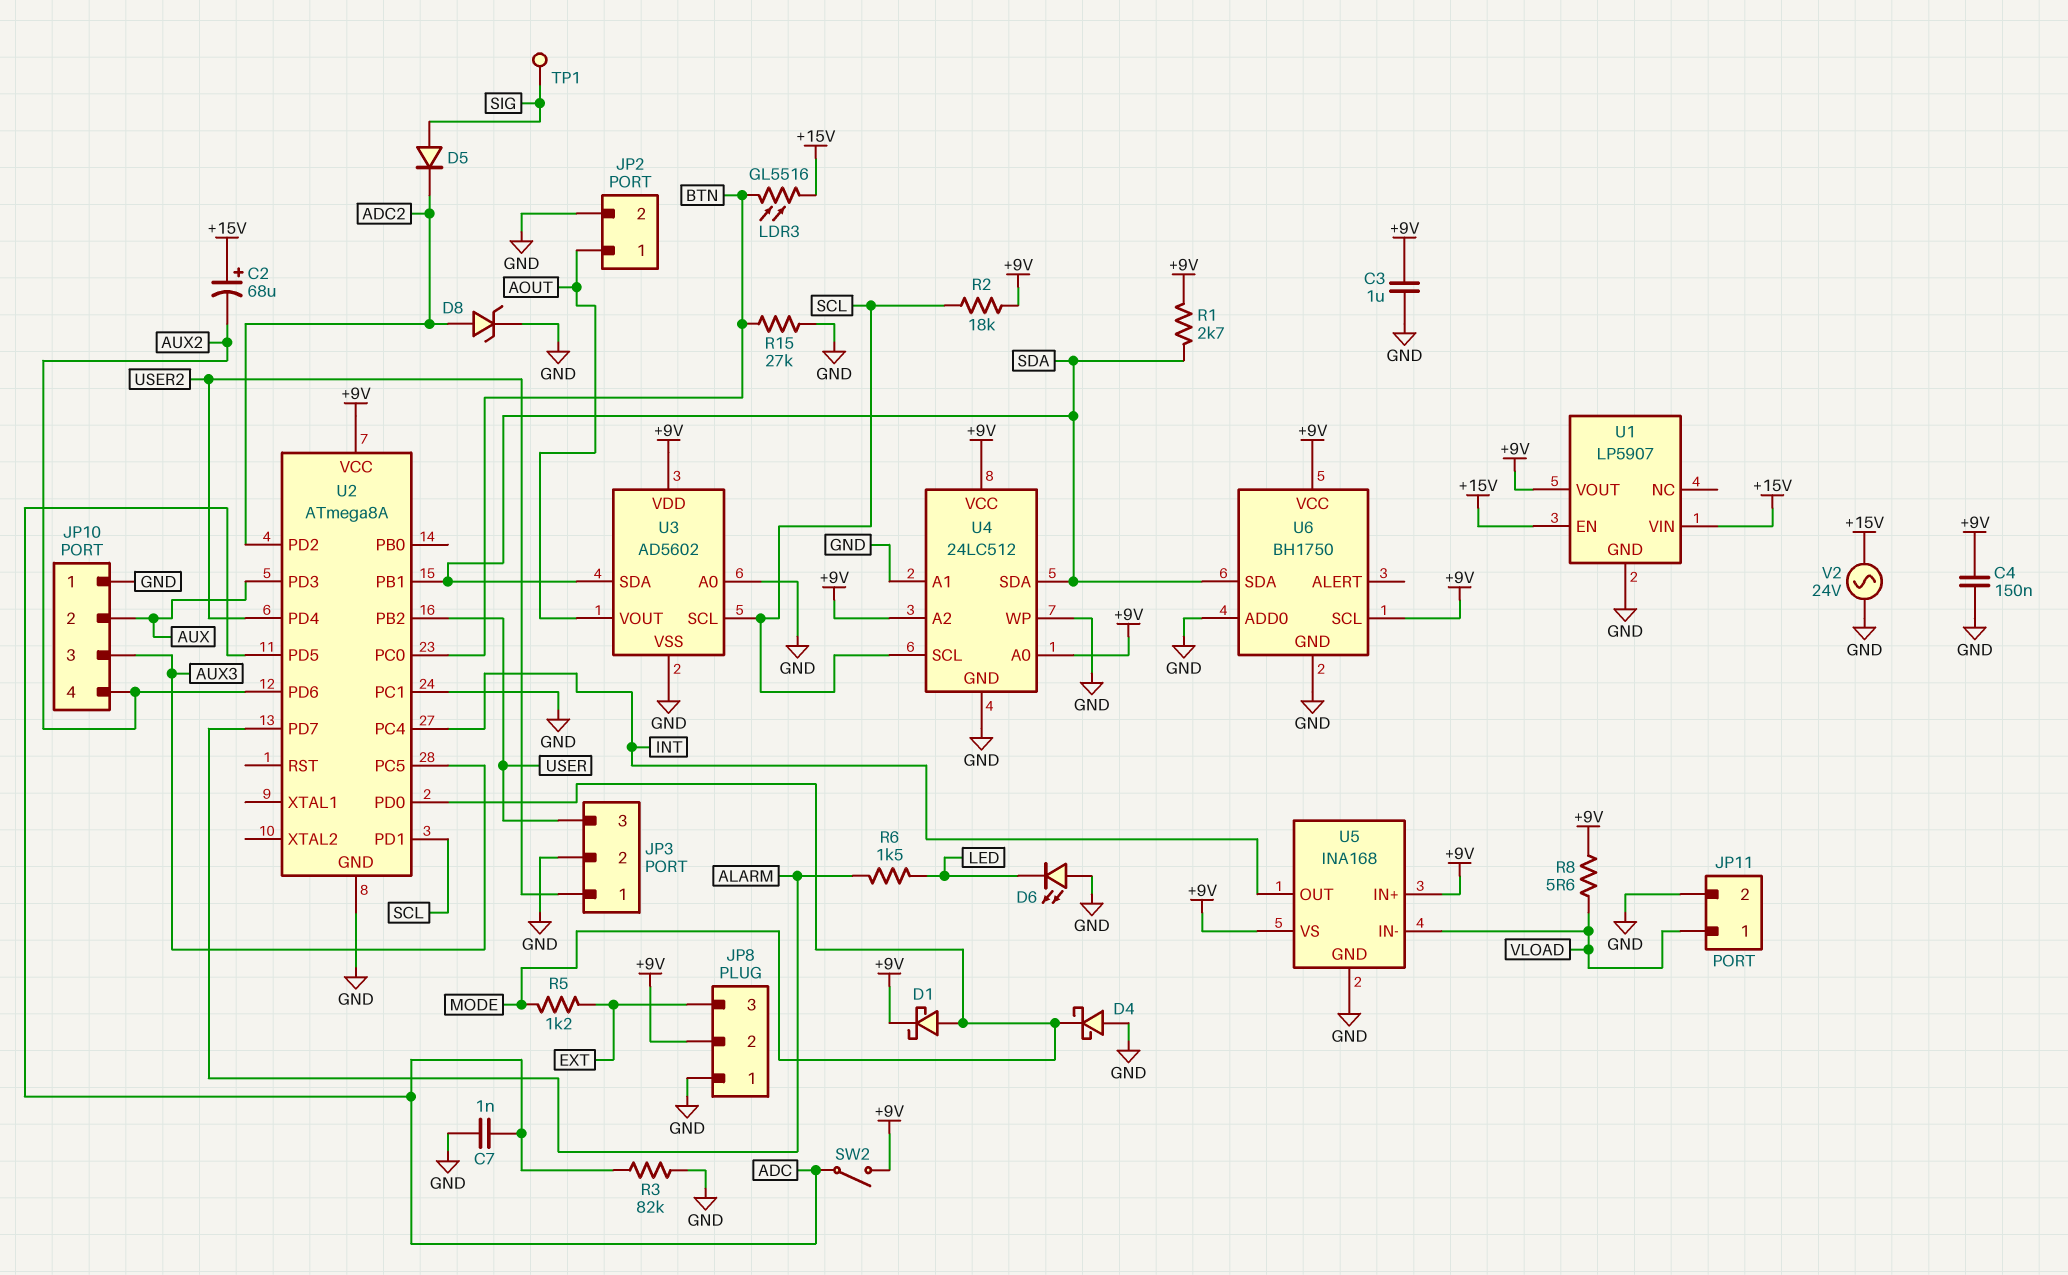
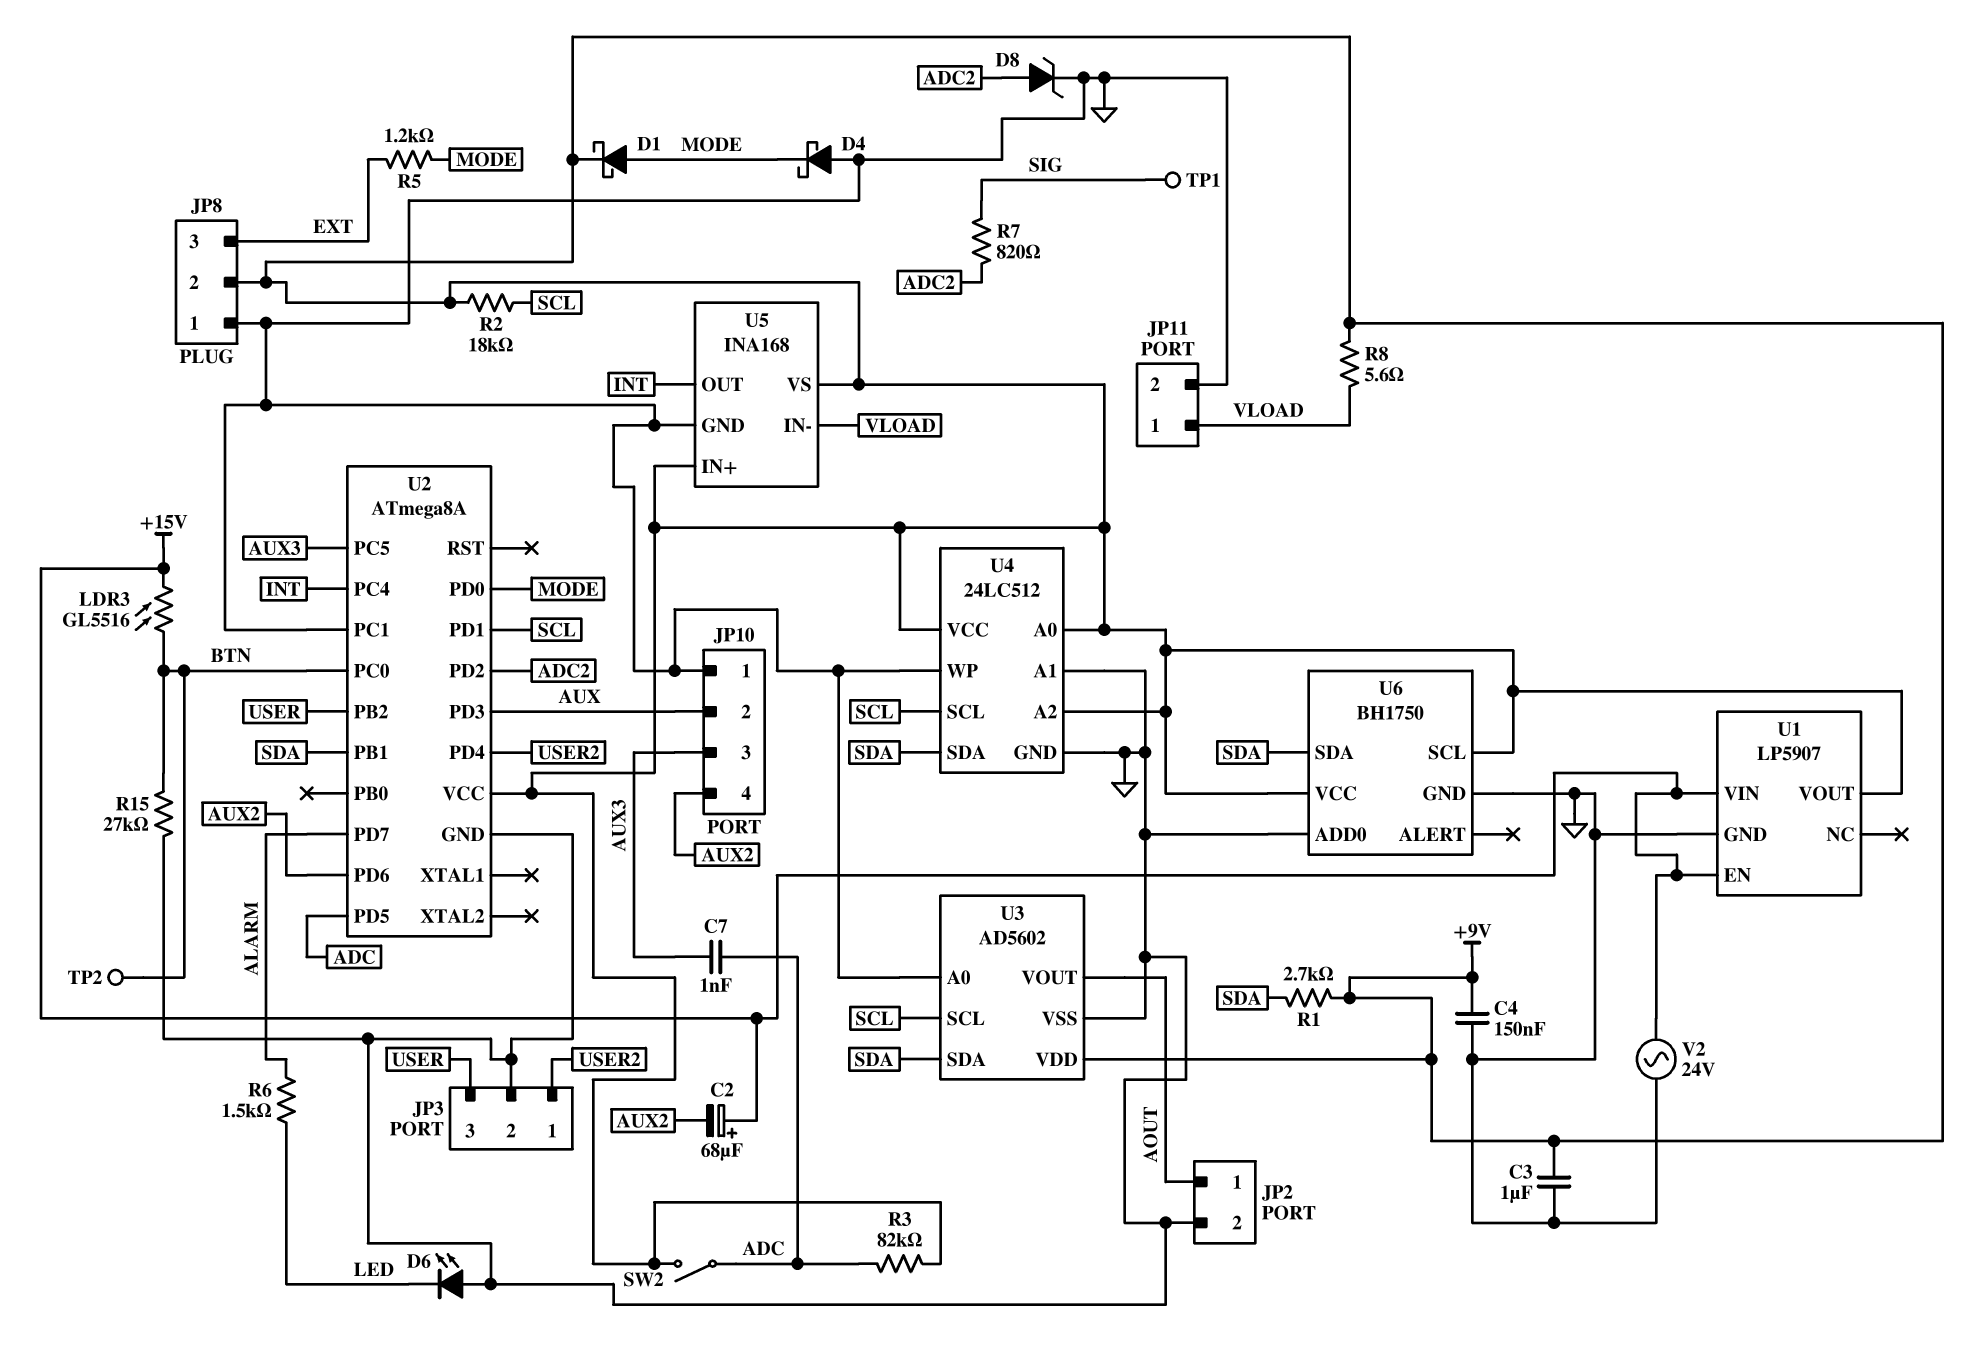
C7: 1nF (ADC, GND) -> 1nF (ADC, AUX3)
D5: diode (A SIG, K ADC2) -> none
R3: 82k (ADC, GND) -> 82k (+9V, ADC)
R7: none -> 820 (ADC2, SIG)
TP2: none -> test point (BTN)

